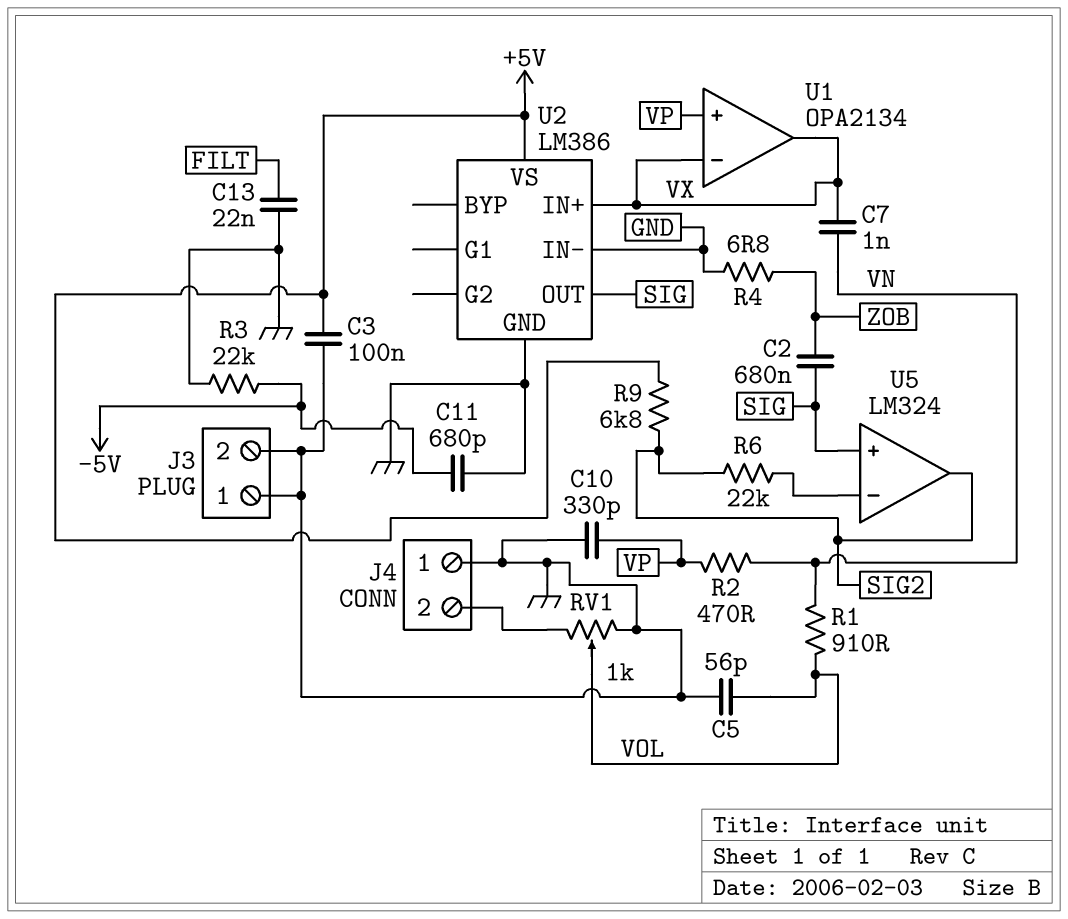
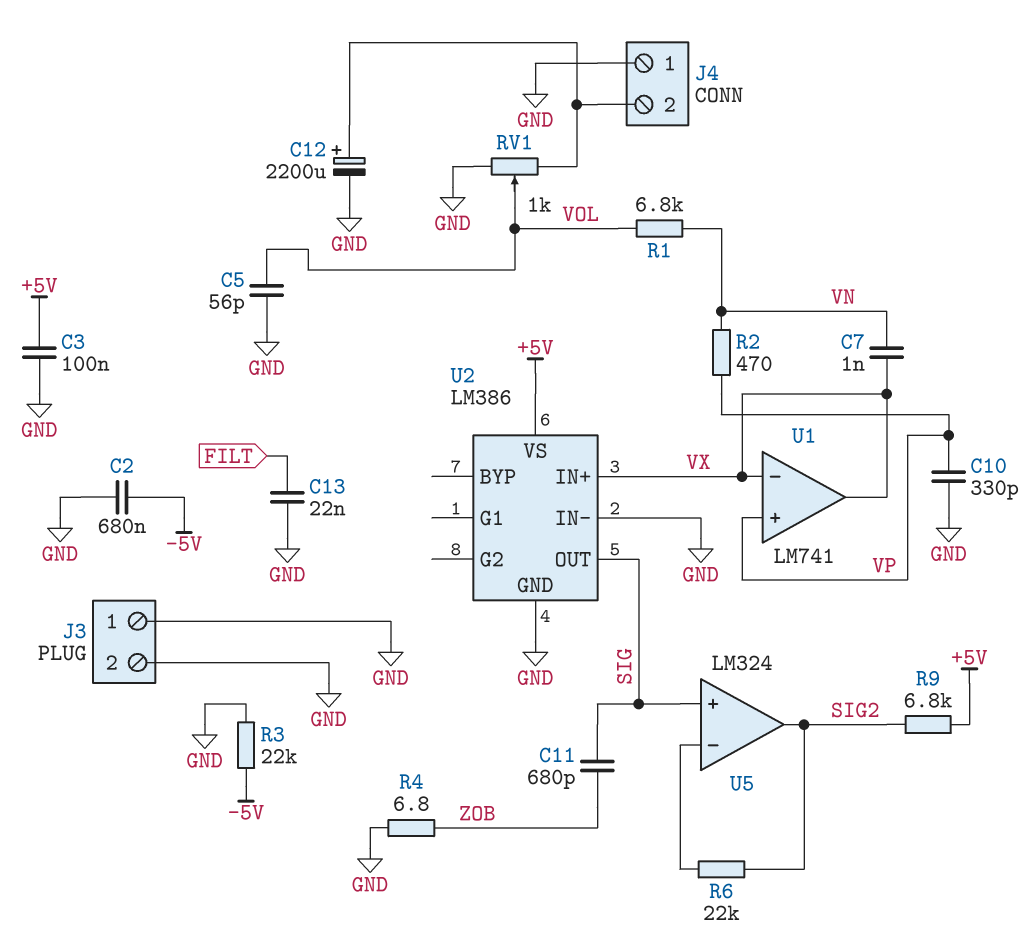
C2: 680nF (SIG, ZOB) -> 680nF (-5V, GND)
C11: 680pF (-5V, GND) -> 680pF (SIG, ZOB)
C12: none -> 2200uF (plus J4/2, minus GND)
R1: 910 (VN, VOL) -> 6.8k (VN, VOL)
U1: OPA2134 -> LM741

